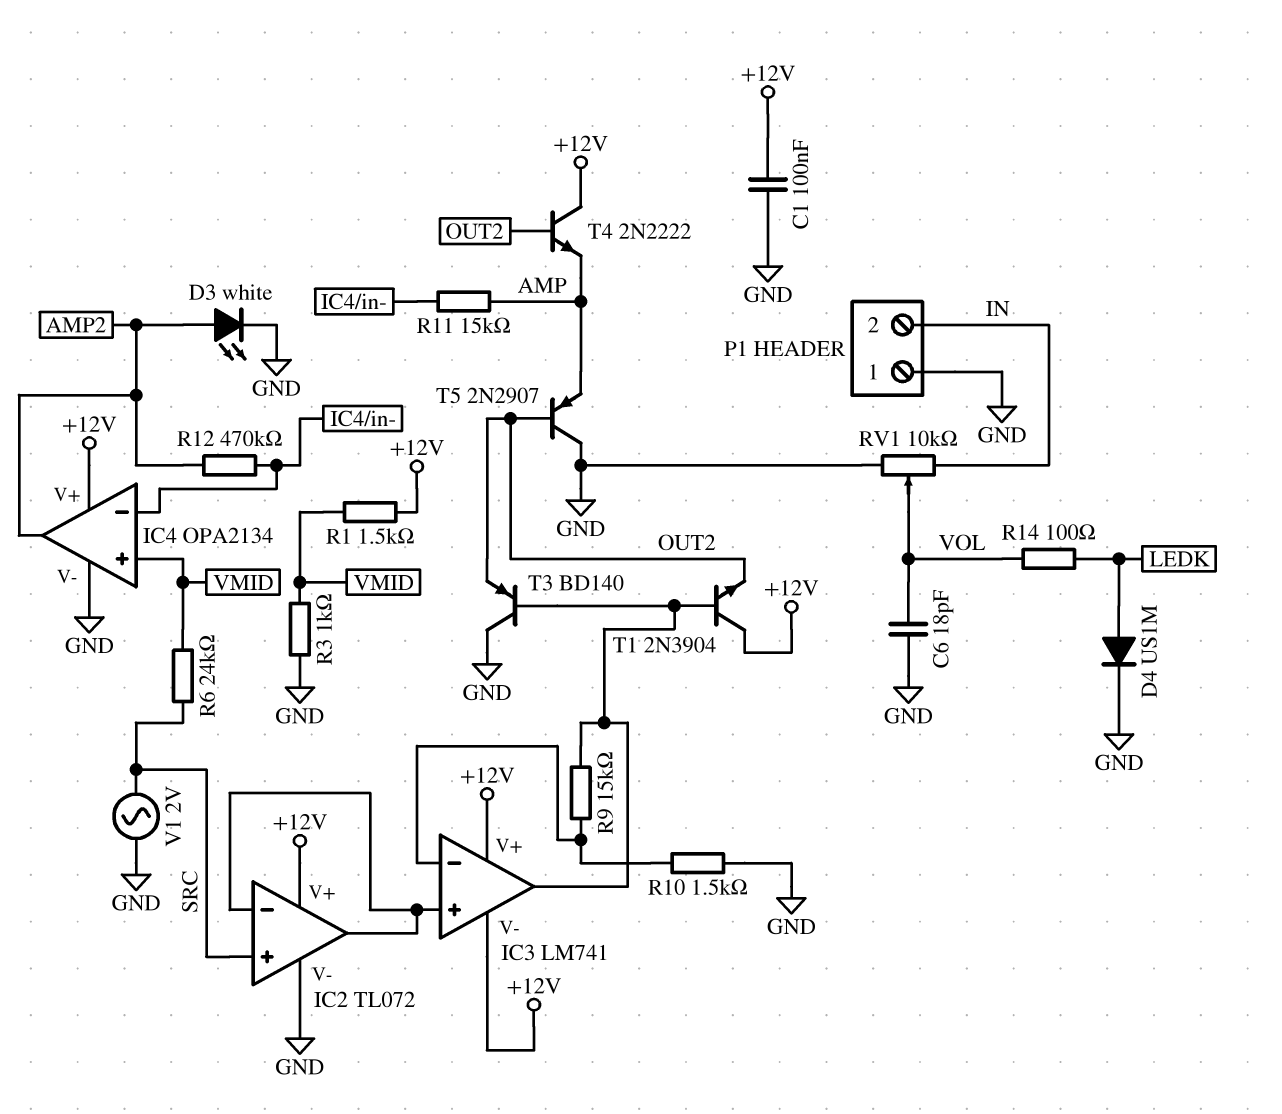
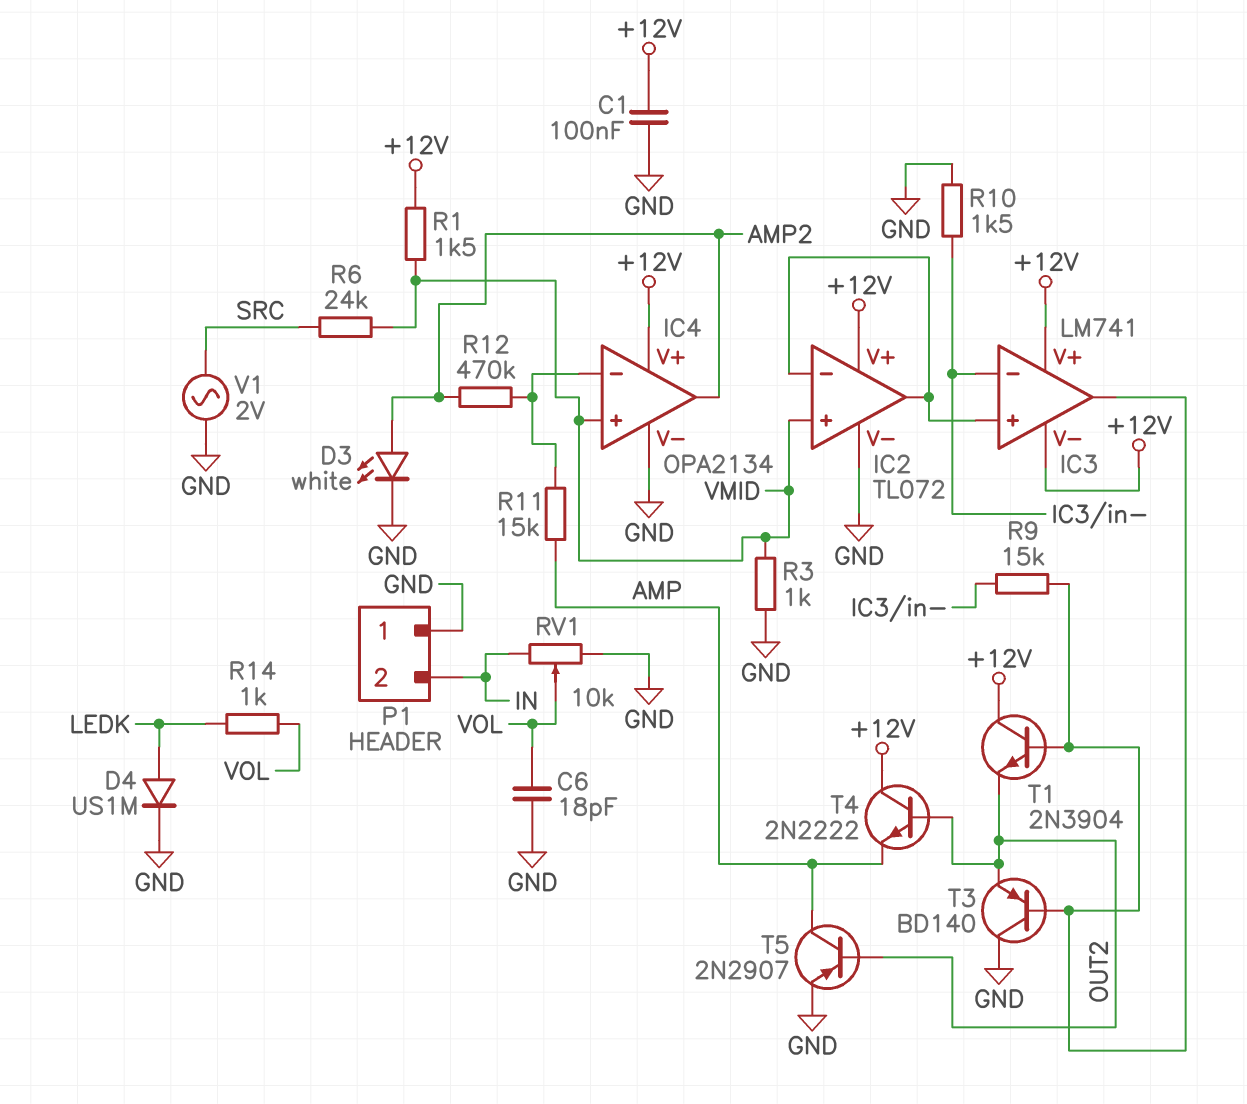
IC2 pin in+: SRC -> VMID
R14: 100 (LEDK, VOL) -> 1k (LEDK, VOL)
T5: PNP 2N2907 (B OUT2, C GND, E AMP) -> PNP 2N2907 (B OUT2, C AMP, E GND)

